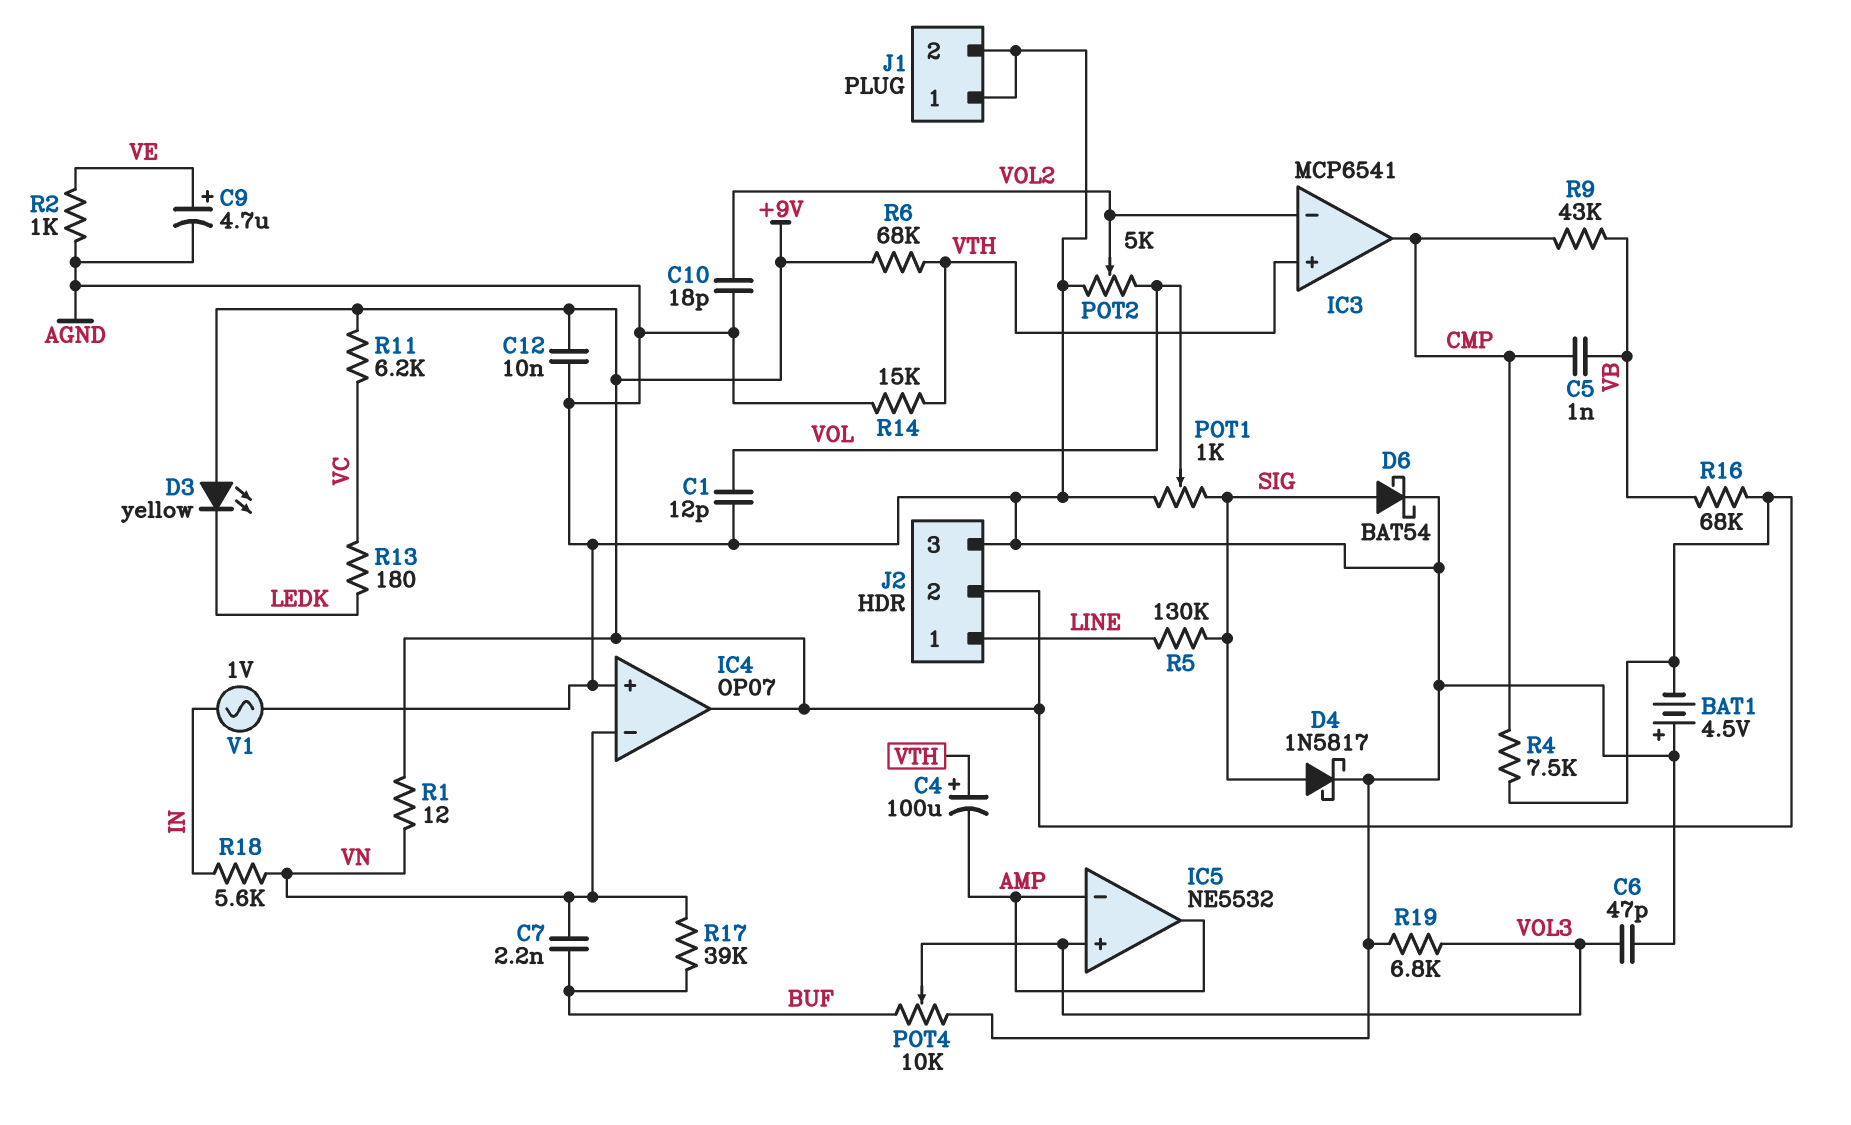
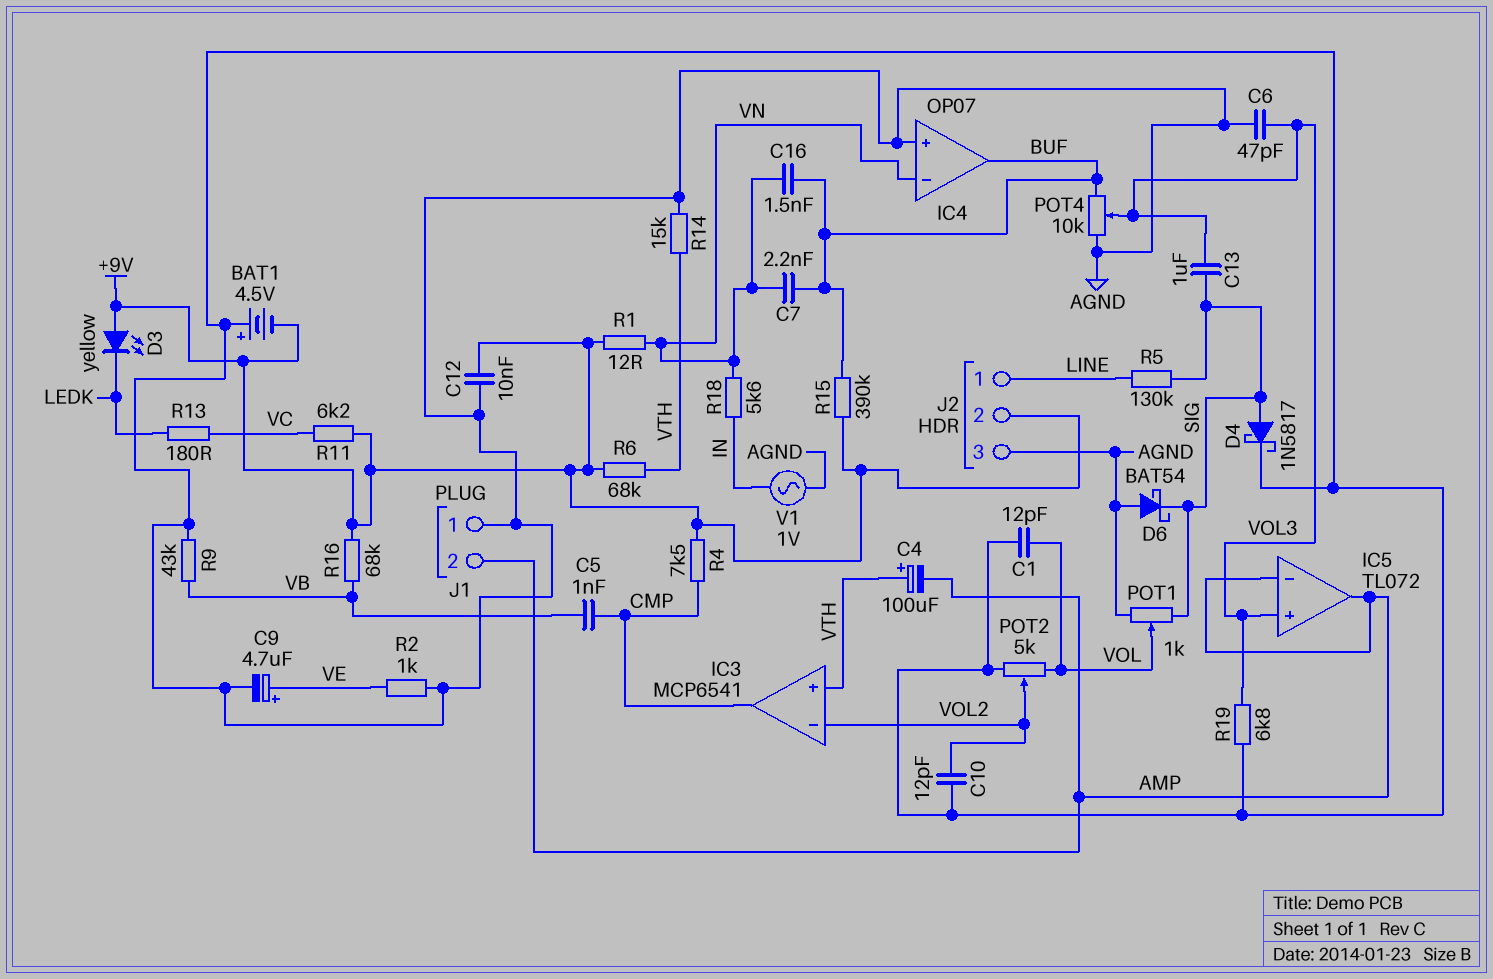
C10: 18pF (AGND, VOL2) -> 12pF (AGND, VOL2)
C13: none -> 1uF (SIG, VOL3)
C16: none -> 1.5nF (BUF, VN)
D6: schottky BAT54 (A SIG, K AGND) -> schottky BAT54 (A AGND, K SIG)
IC4 pin out: +9V -> BUF
IC5: NE5532 -> TL072
J1 pin 2: AGND -> AMP
R9: 43k (CMP, VB) -> 43k (AGND, VB)
R15: none -> 390k (+9V, BUF)
R17: 39k (BUF, VN) -> none

